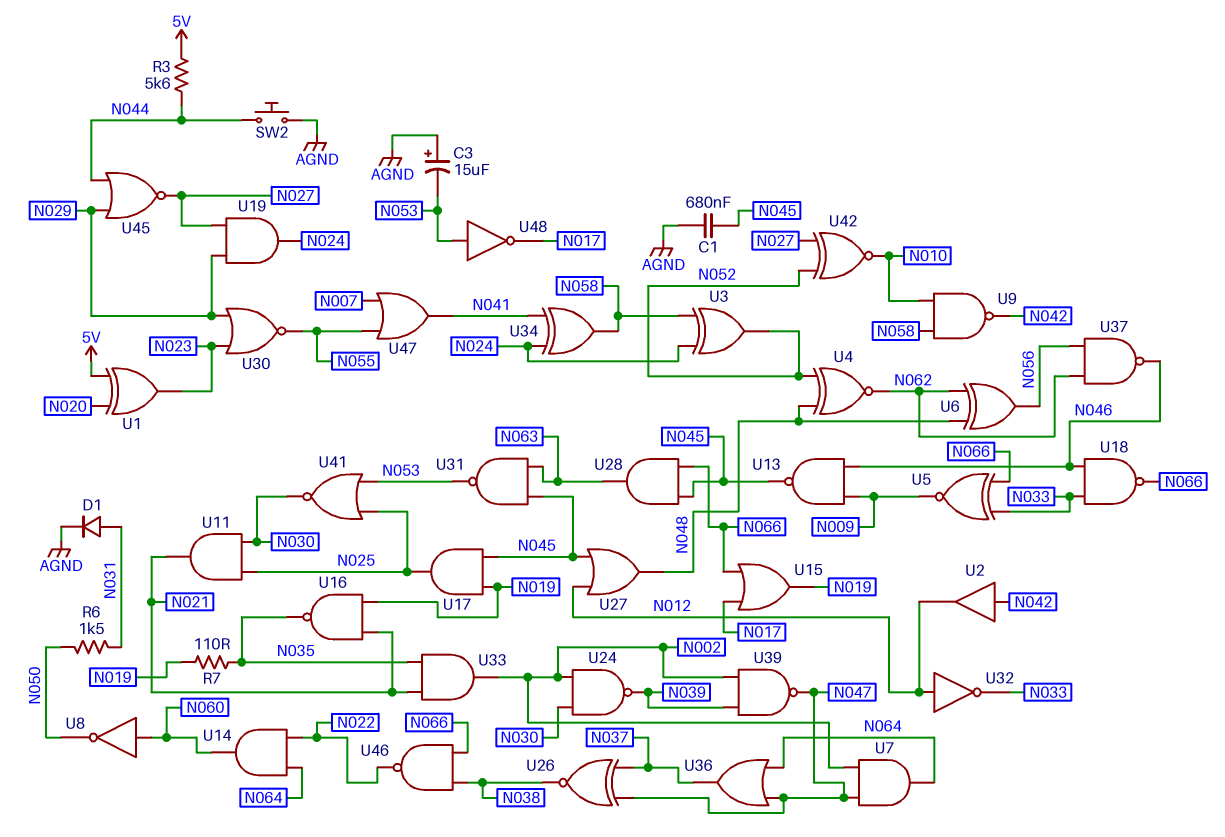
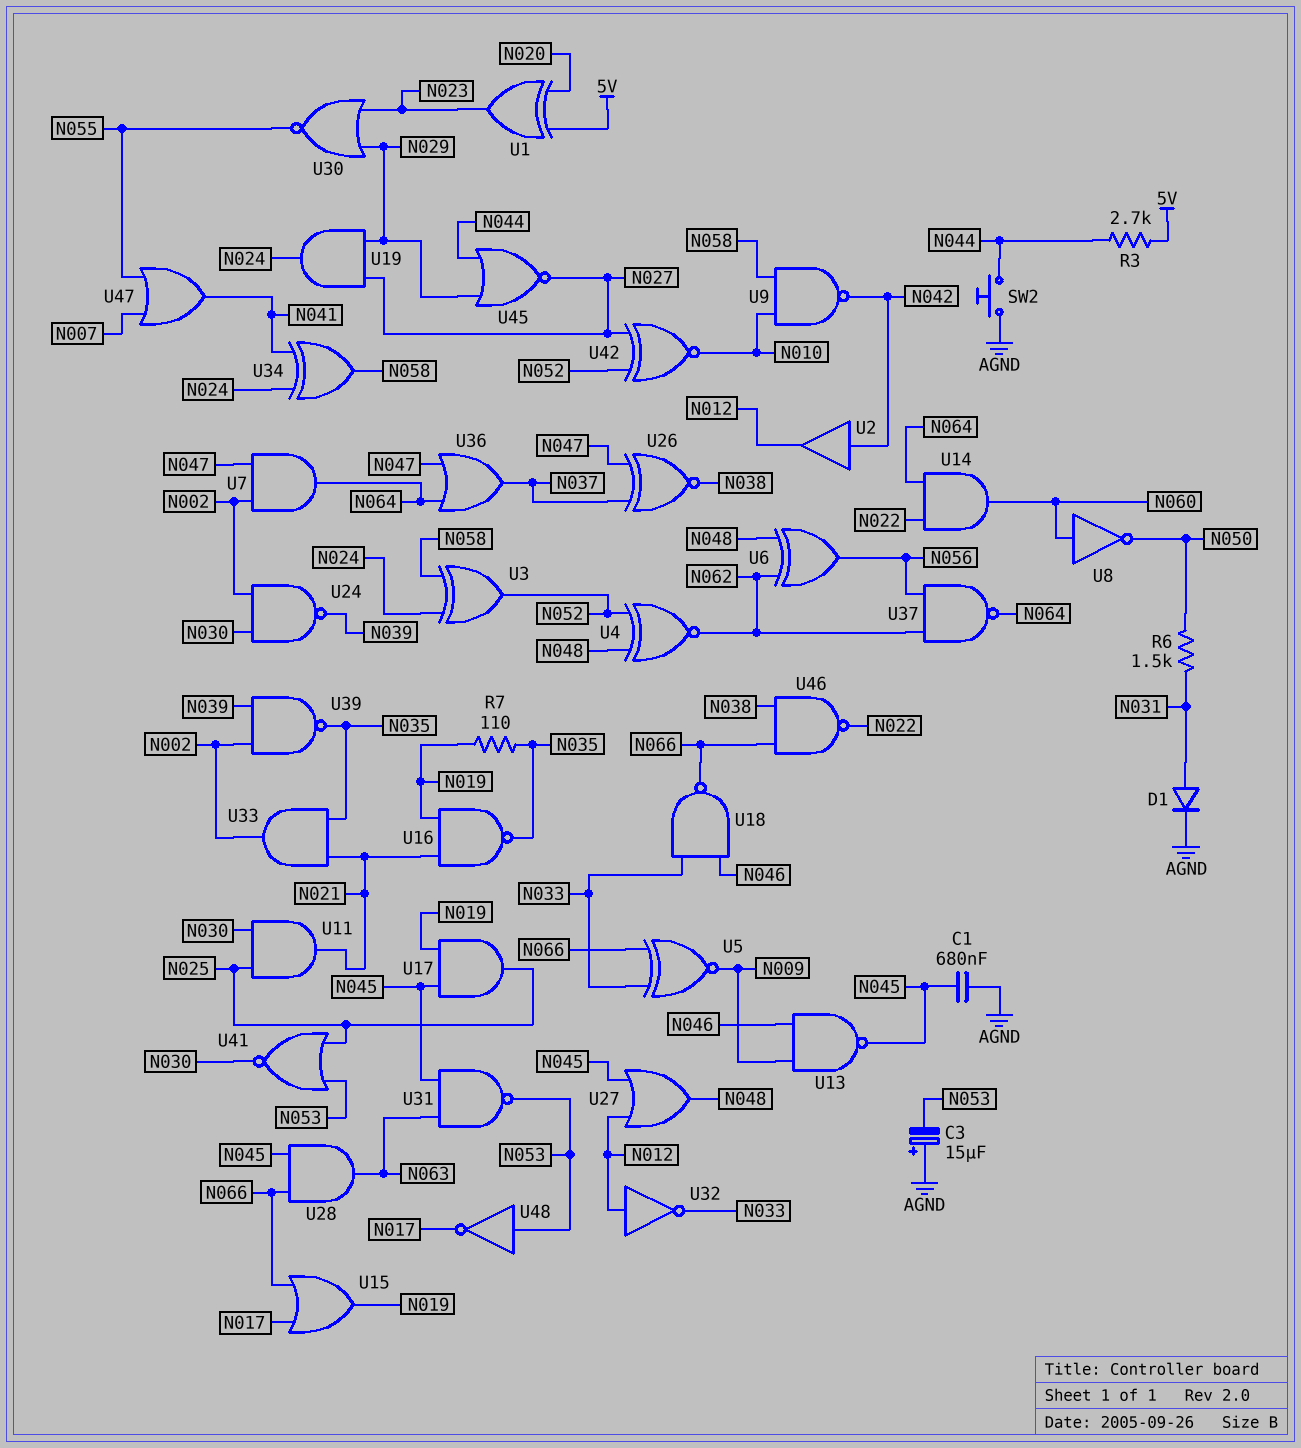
R3: 5.6k (5V, N044) -> 2.7k (5V, N044)
U37: NAND (in N056, in N062, out N046) -> NAND (in N056, in N062, out N064)
U39: NAND (in N002, in N039, out N047) -> NAND (in N002, in N039, out N035)

